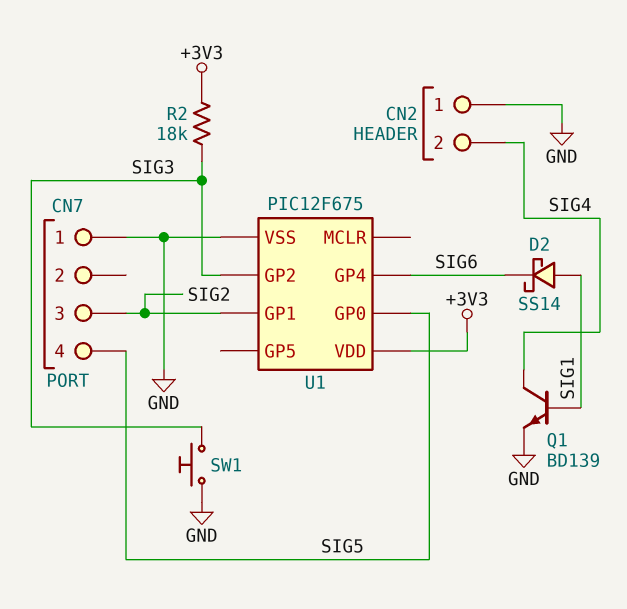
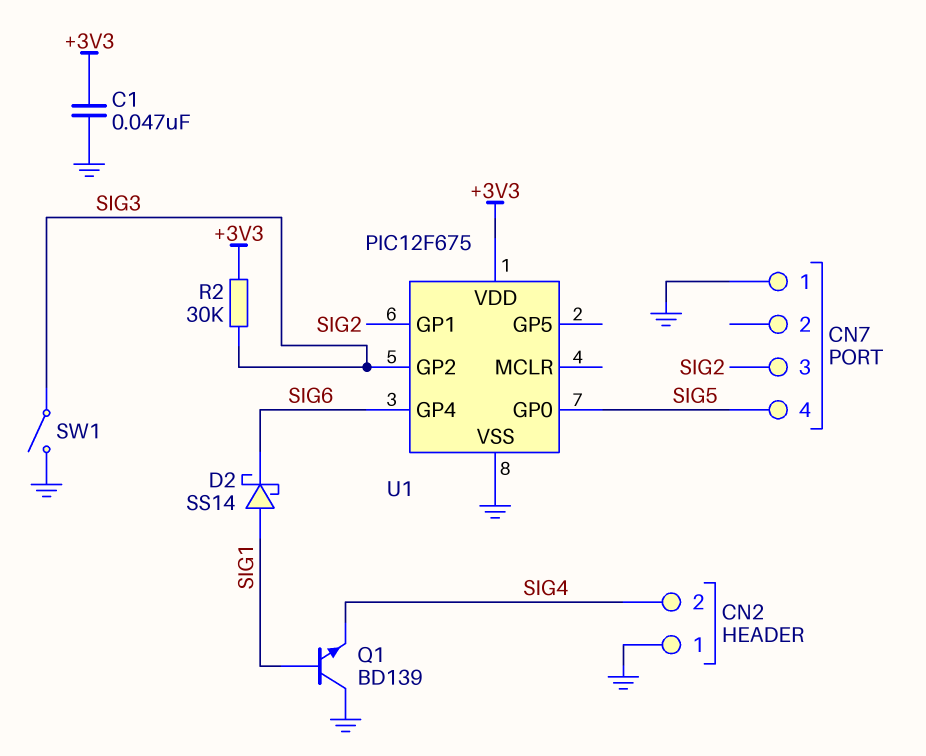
C1: none -> 47nF (+3V3, GND)
Q1: NPN BD139 (B SIG1, C SIG4, E GND) -> NPN BD139 (B SIG1, C GND, E SIG4)
R2: 18k (+3V3, SIG3) -> 30k (+3V3, SIG3)
SW1: button (GND, SIG3) -> switch (GND, SIG3)

